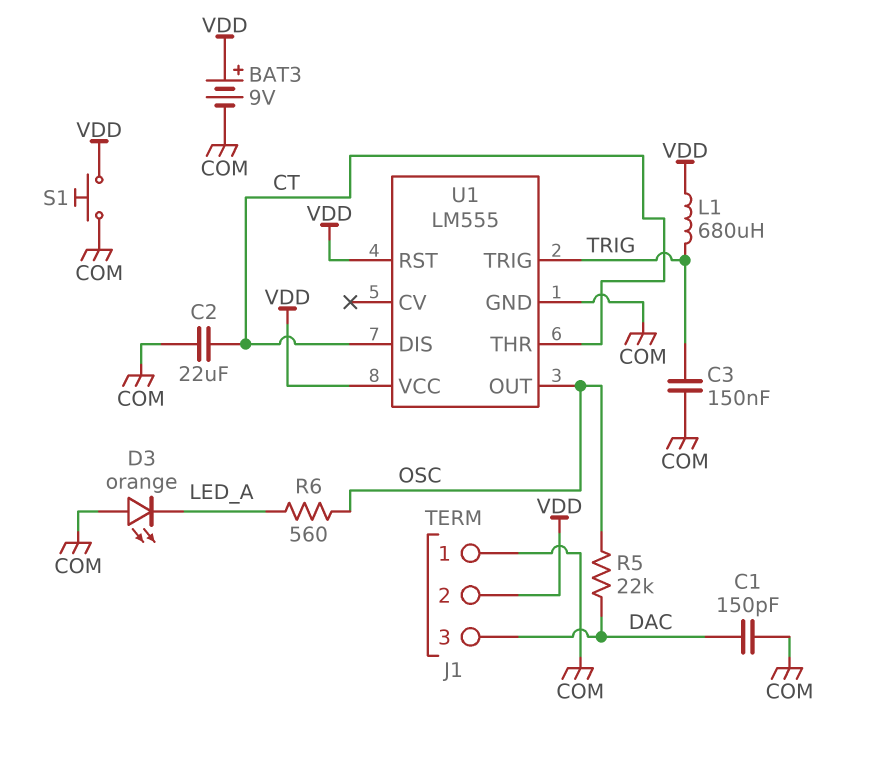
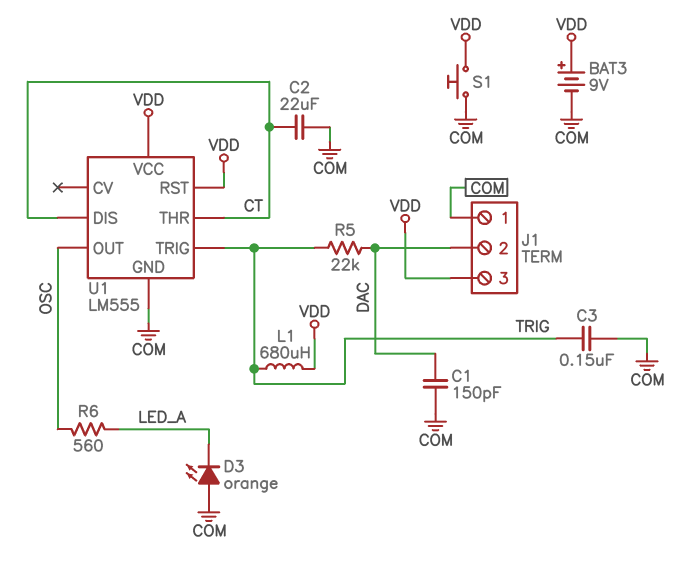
J1 pin 2: VDD -> DAC
J1 pin 3: DAC -> VDD
R5: 22k (DAC, OSC) -> 22k (DAC, TRIG)

